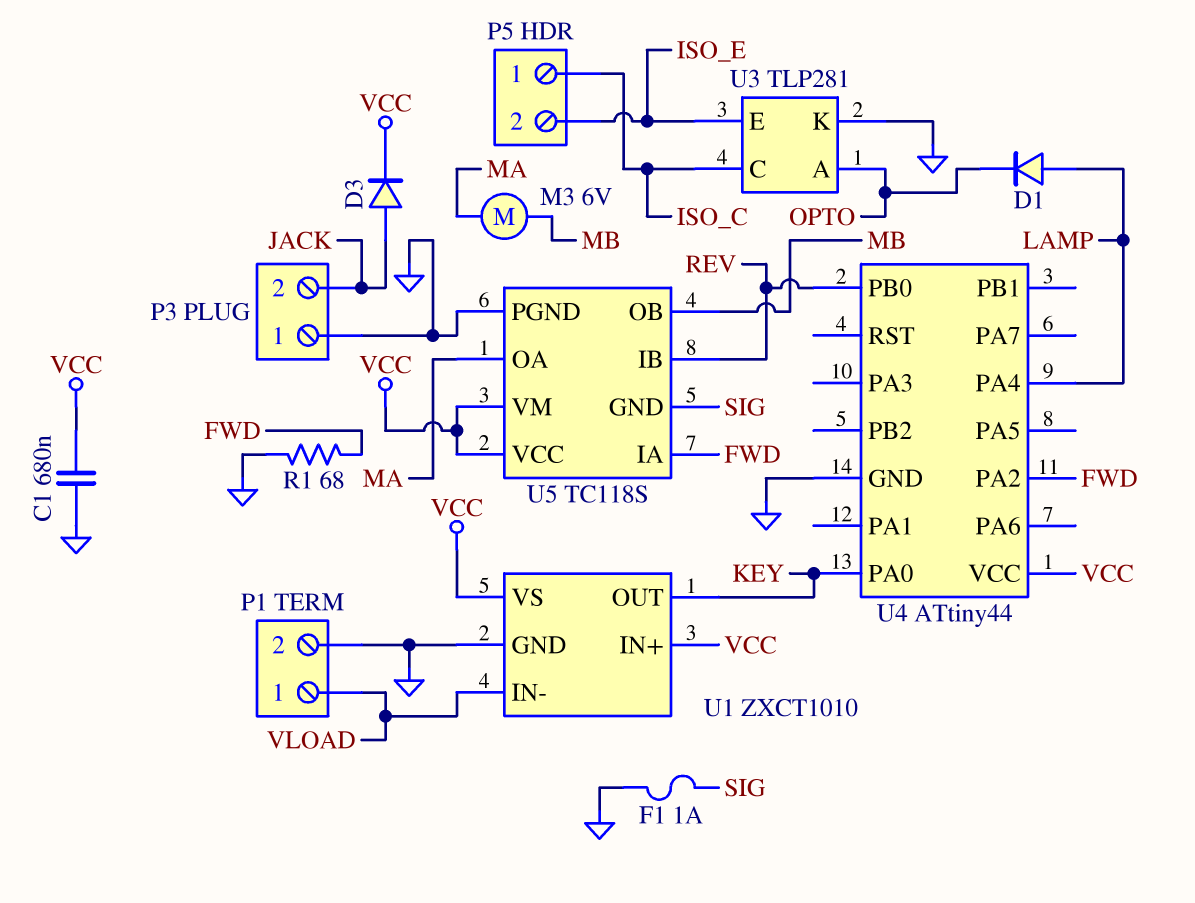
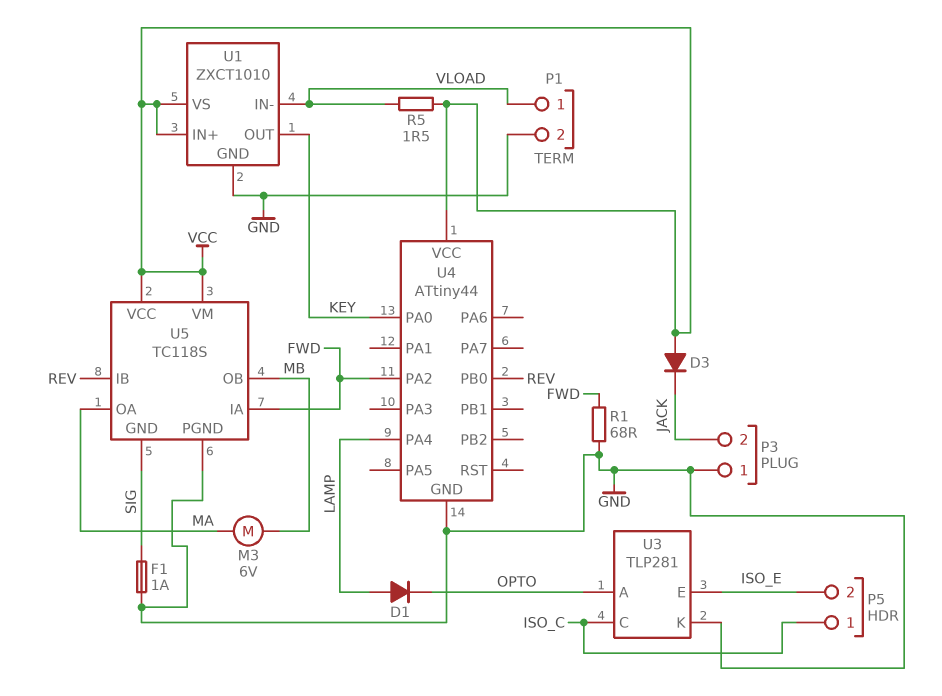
C1: 680nF (GND, VCC) -> none
D3: diode (A JACK, K VCC) -> diode (A VCC, K JACK)
R5: none -> 1.5 (VCC, VLOAD)

